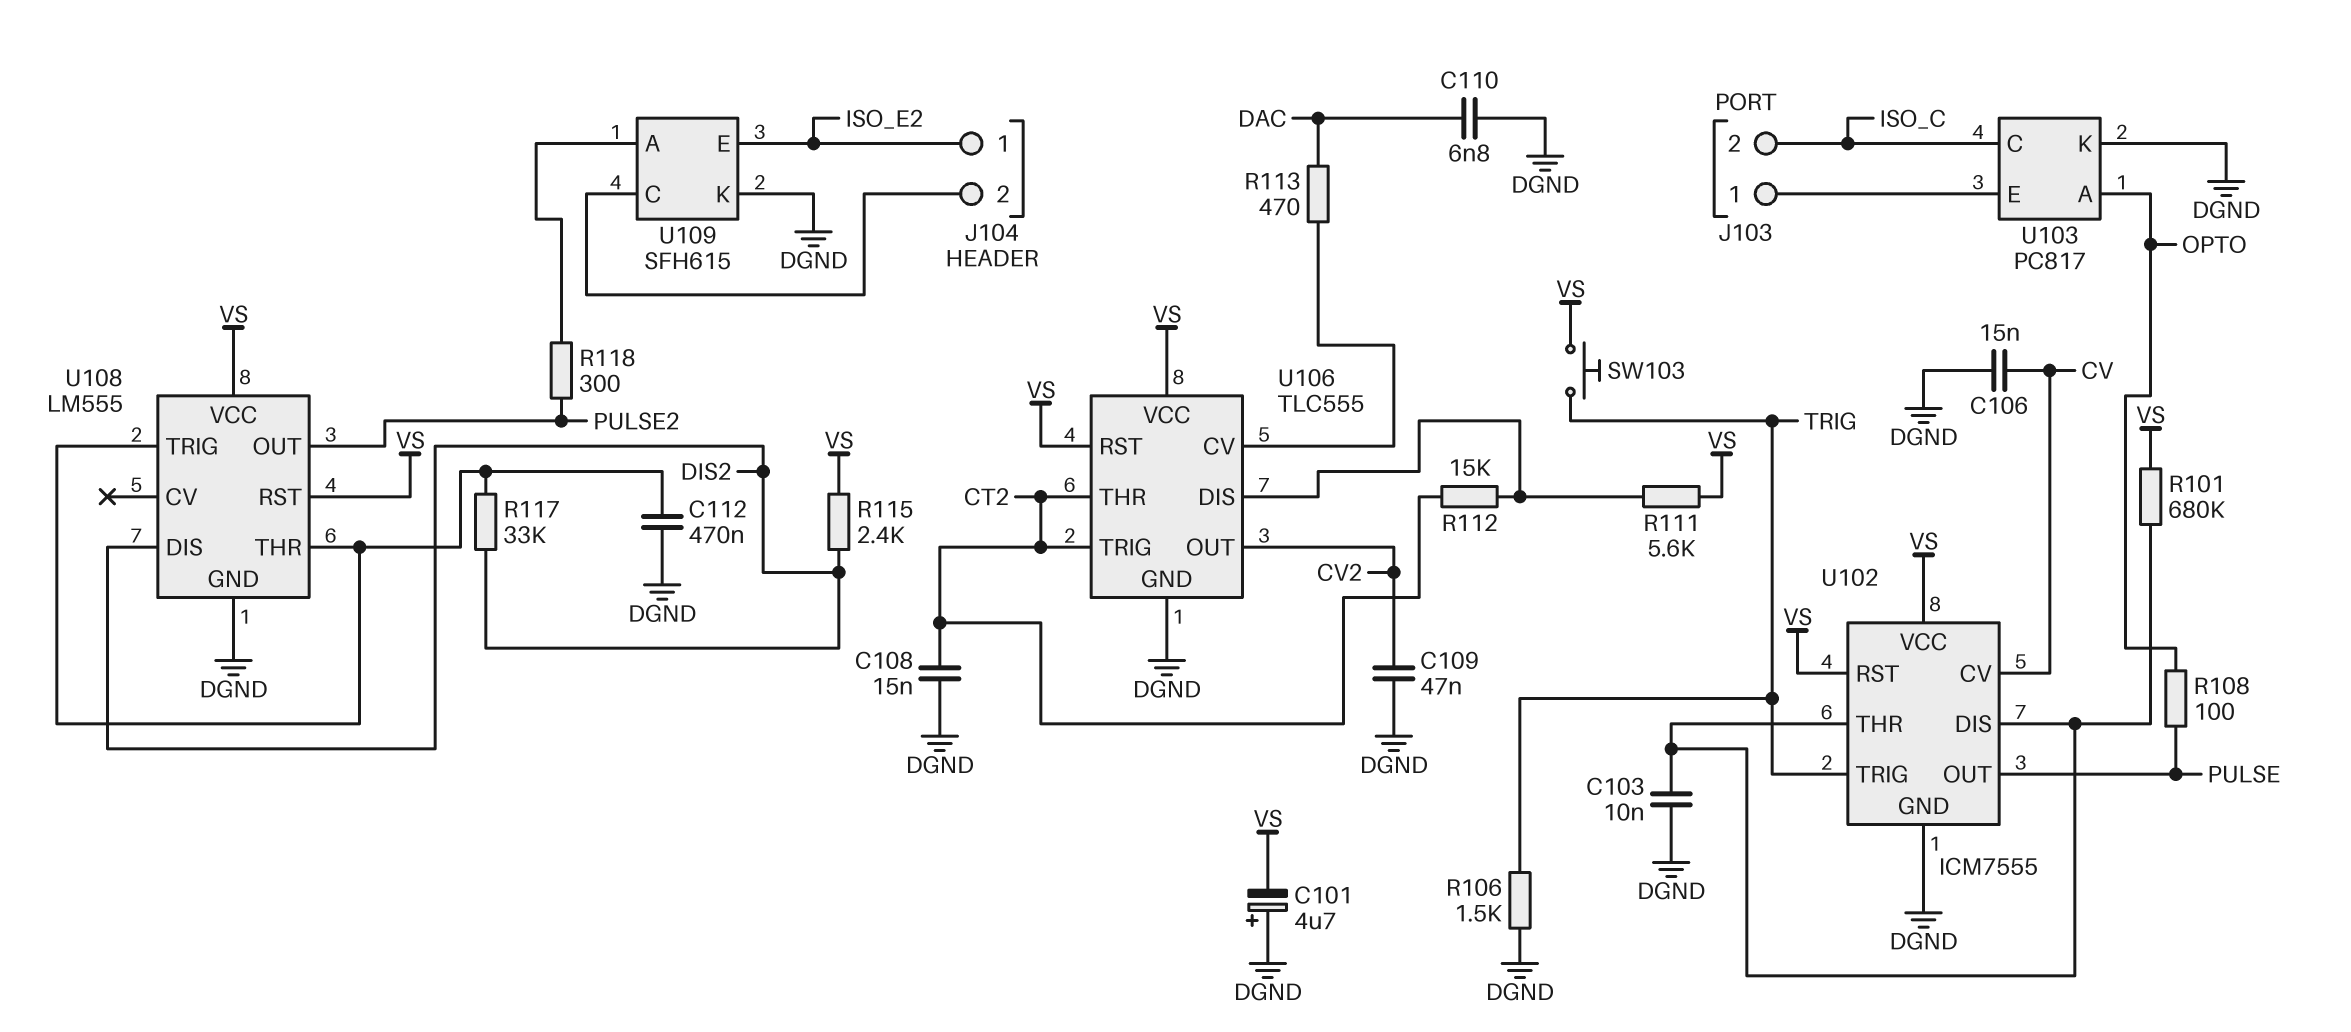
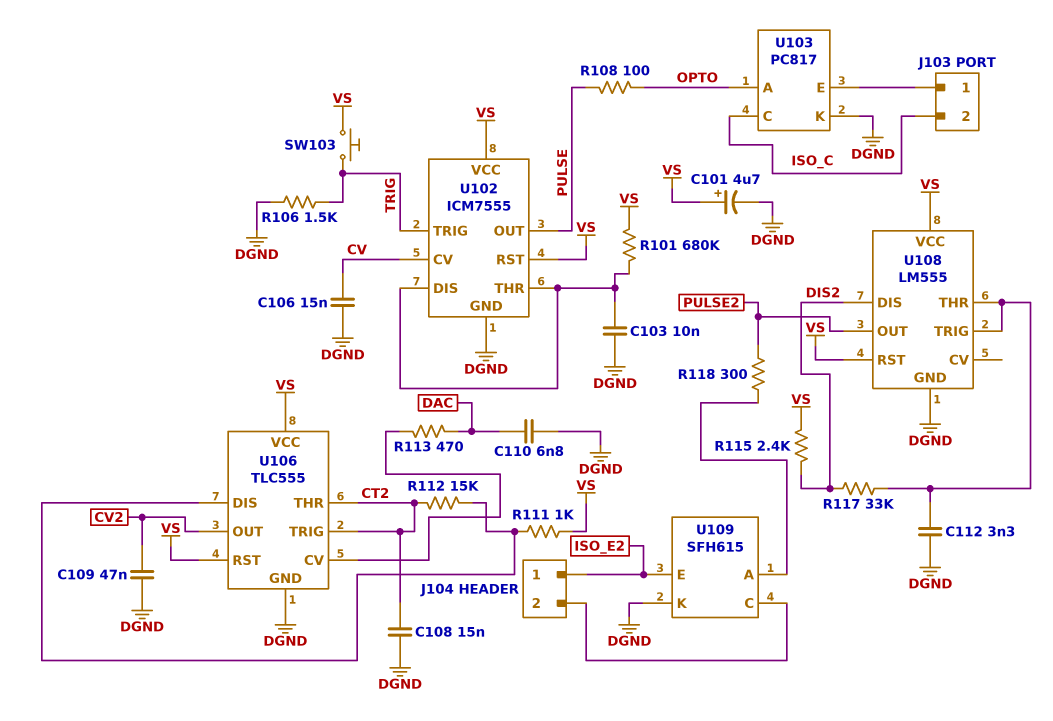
C101: 4.7uF (plus DGND, minus VS) -> 4.7uF (plus VS, minus DGND)
C112: 470nF (DGND, U108/THR) -> 3.3nF (DGND, U108/THR)
R111: 5.6k (U106/DIS, VS) -> 1k (U106/DIS, VS)

